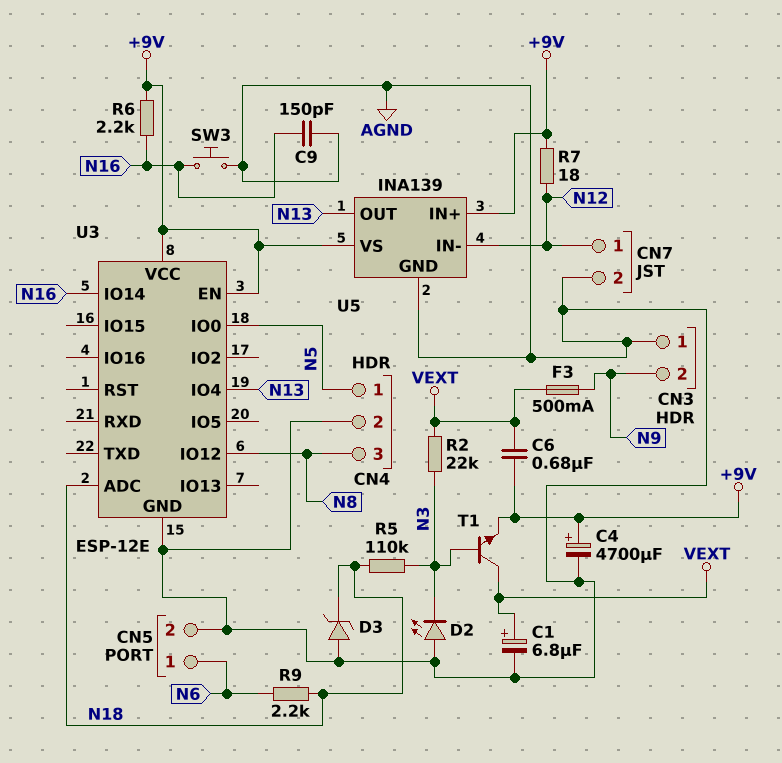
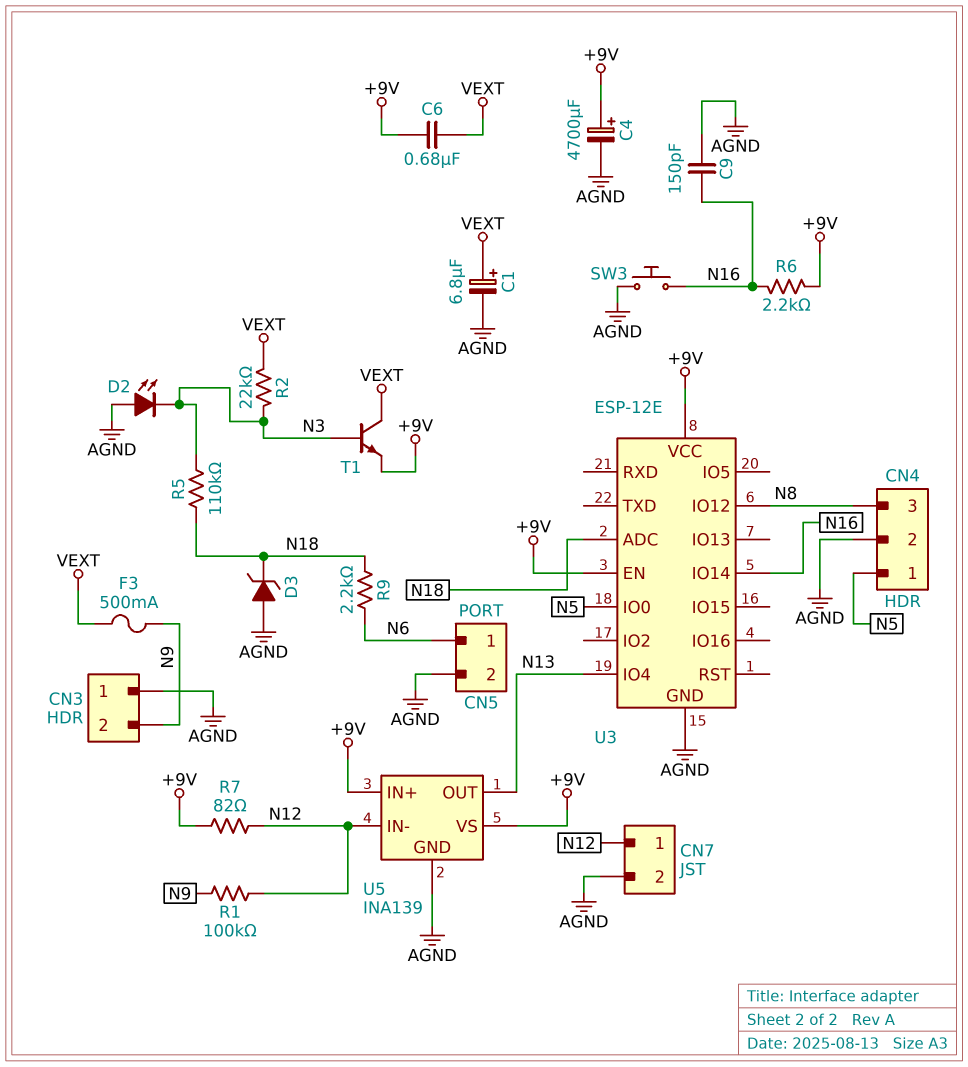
R1: none -> 100k (N9, N12)
R7: 18 (+9V, N12) -> 82 (+9V, N12)

